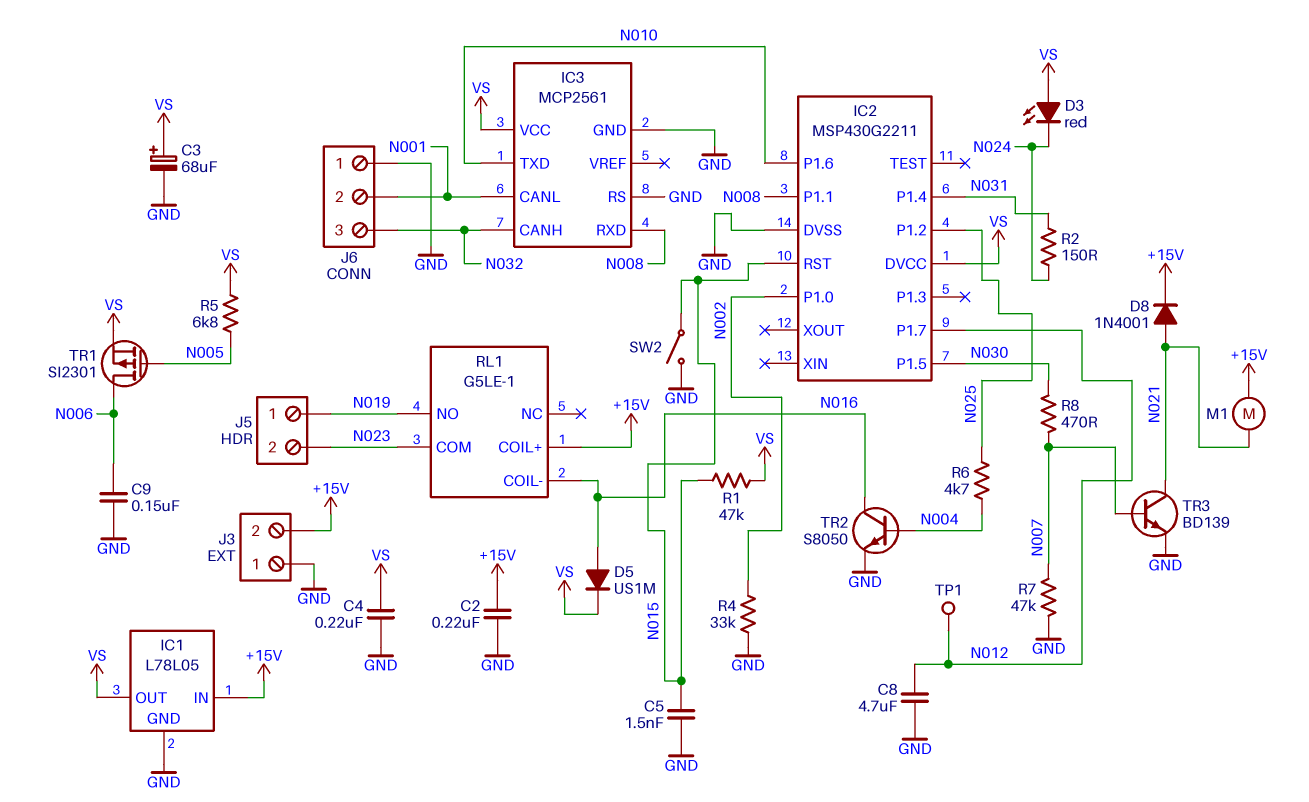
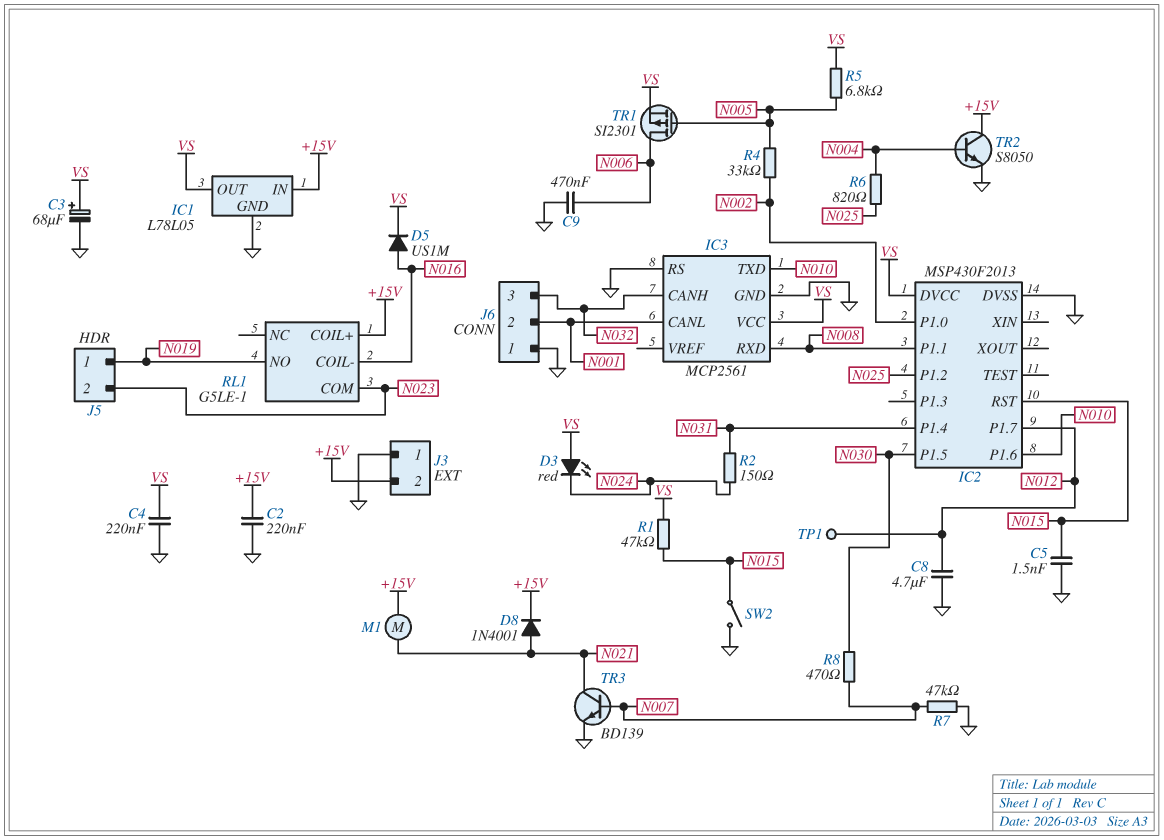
C9: 150nF (GND, N006) -> 470nF (GND, N006)
IC2: MSP430G2211 -> MSP430F2013
R4: 33k (GND, N002) -> 33k (N002, N005)
R6: 4.7k (N004, N025) -> 820 (N004, N025)
TR2: NPN S8050 (B N004, C N016, E GND) -> NPN S8050 (B N004, C +15V, E GND)

